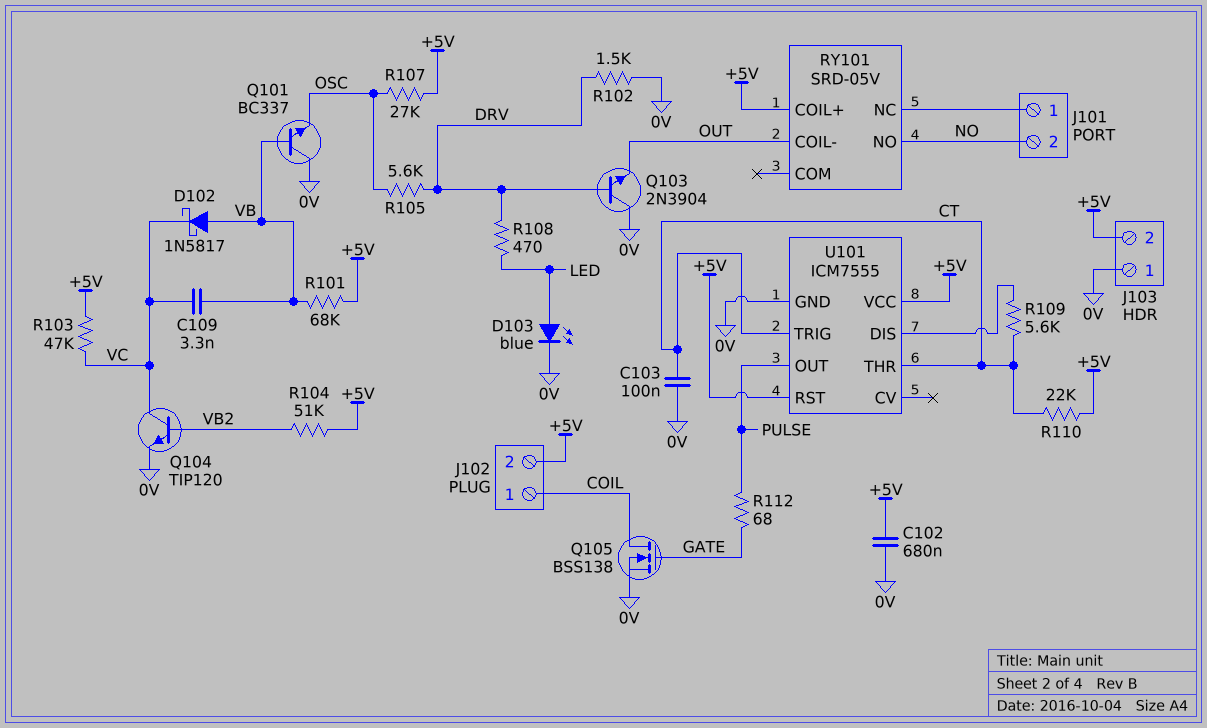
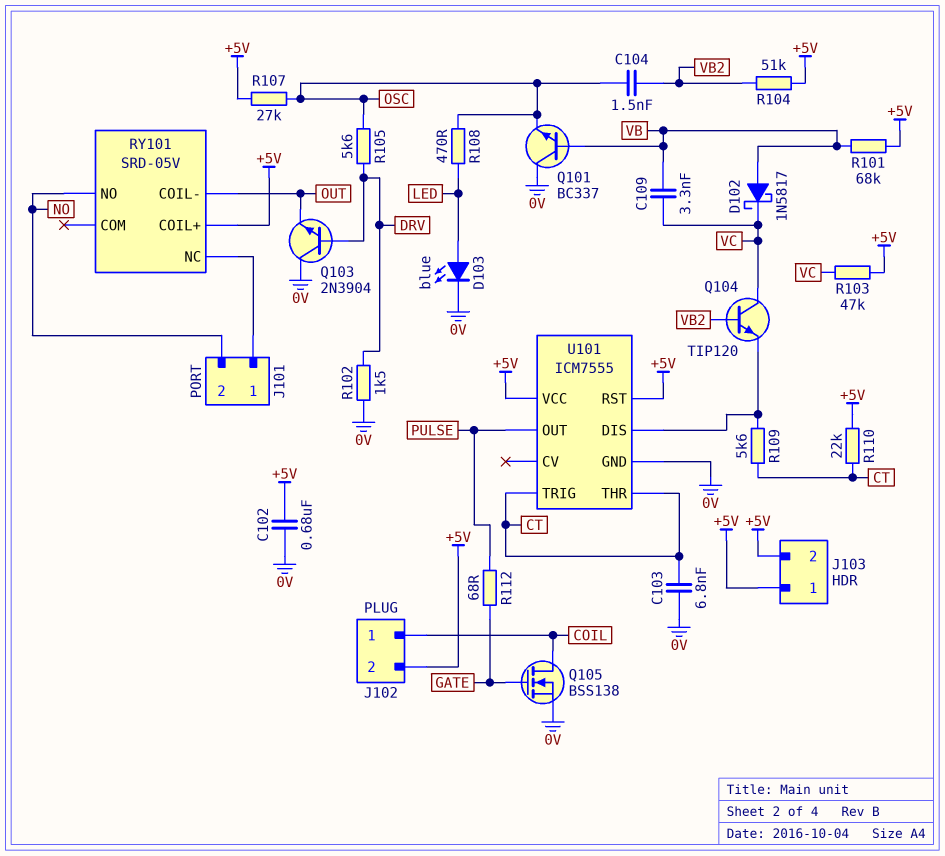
C103: 100nF (0V, CT) -> 6.8nF (0V, CT)
C104: none -> 1.5nF (OSC, VB2)
J103 pin 1: 0V -> +5V
Q104: NPN TIP120 (B VB2, C VC, E 0V) -> NPN TIP120 (B VB2, C VC, E U101/DIS)
R108: 470 (DRV, LED) -> 470 (LED, OSC)

